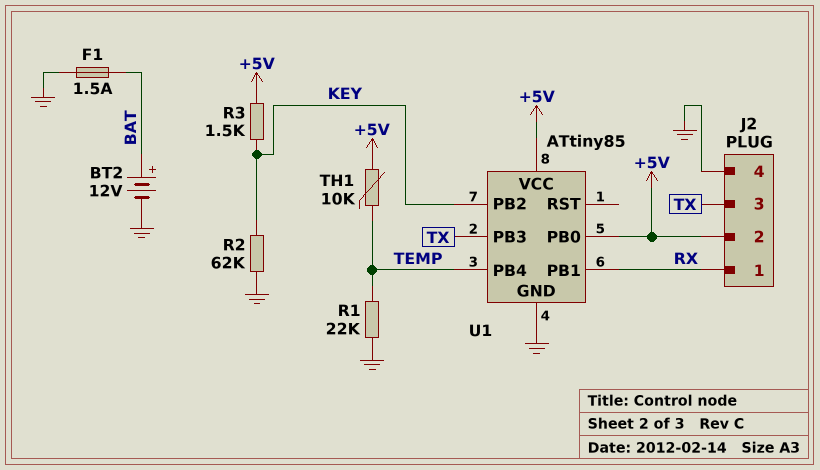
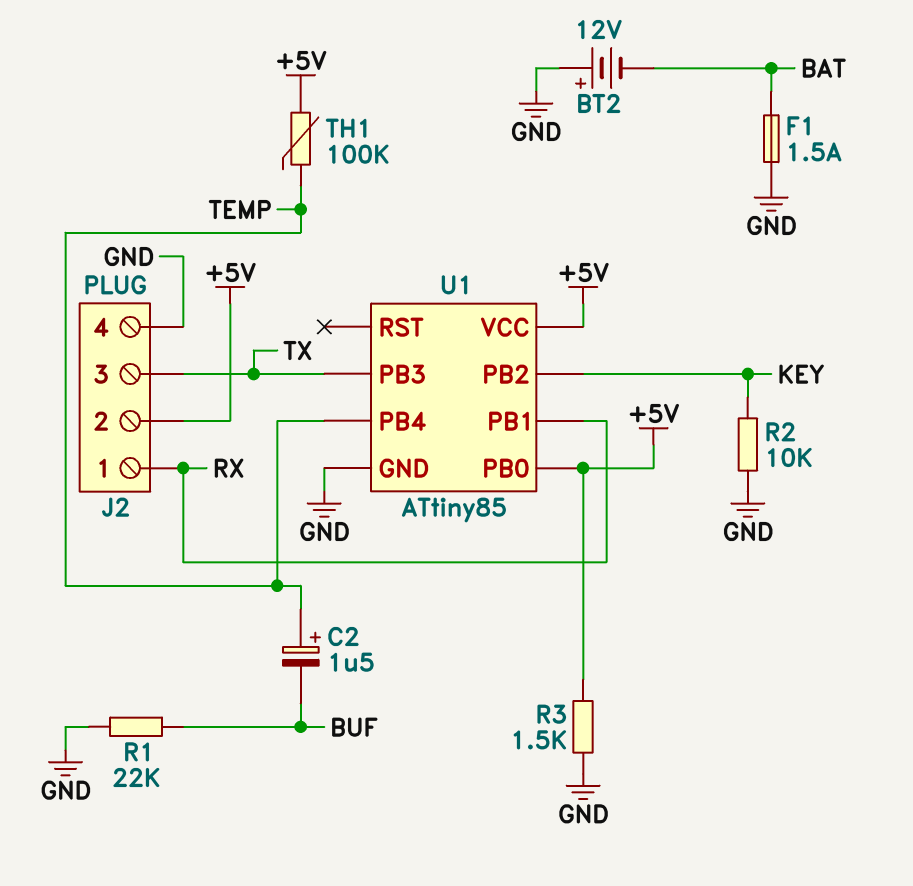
BT2: 12V (plus BAT, minus GND) -> 12V (plus GND, minus BAT)
C2: none -> 1.5uF (plus TEMP, minus BUF)
R1: 22k (GND, TEMP) -> 22k (BUF, GND)
R2: 62k (GND, KEY) -> 10k (GND, KEY)
R3: 1.5k (+5V, KEY) -> 1.5k (+5V, GND)
TH1: 10k (+5V, TEMP) -> 100k (+5V, TEMP)

